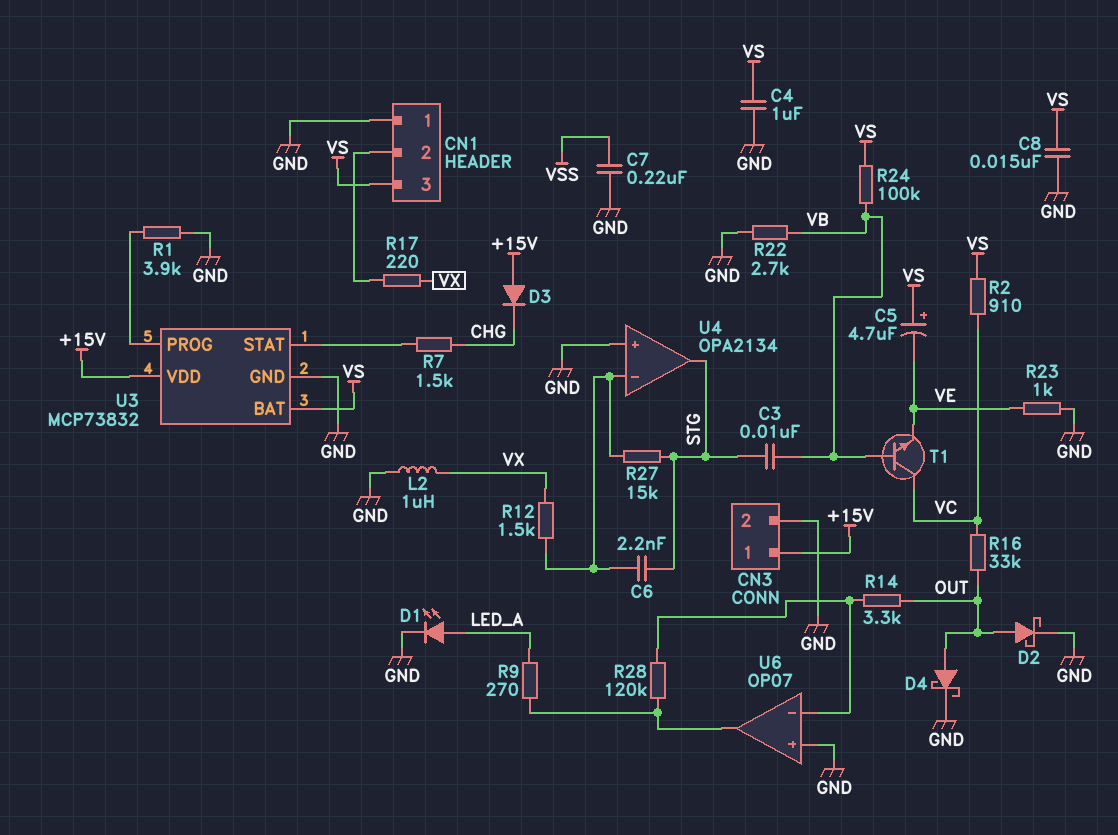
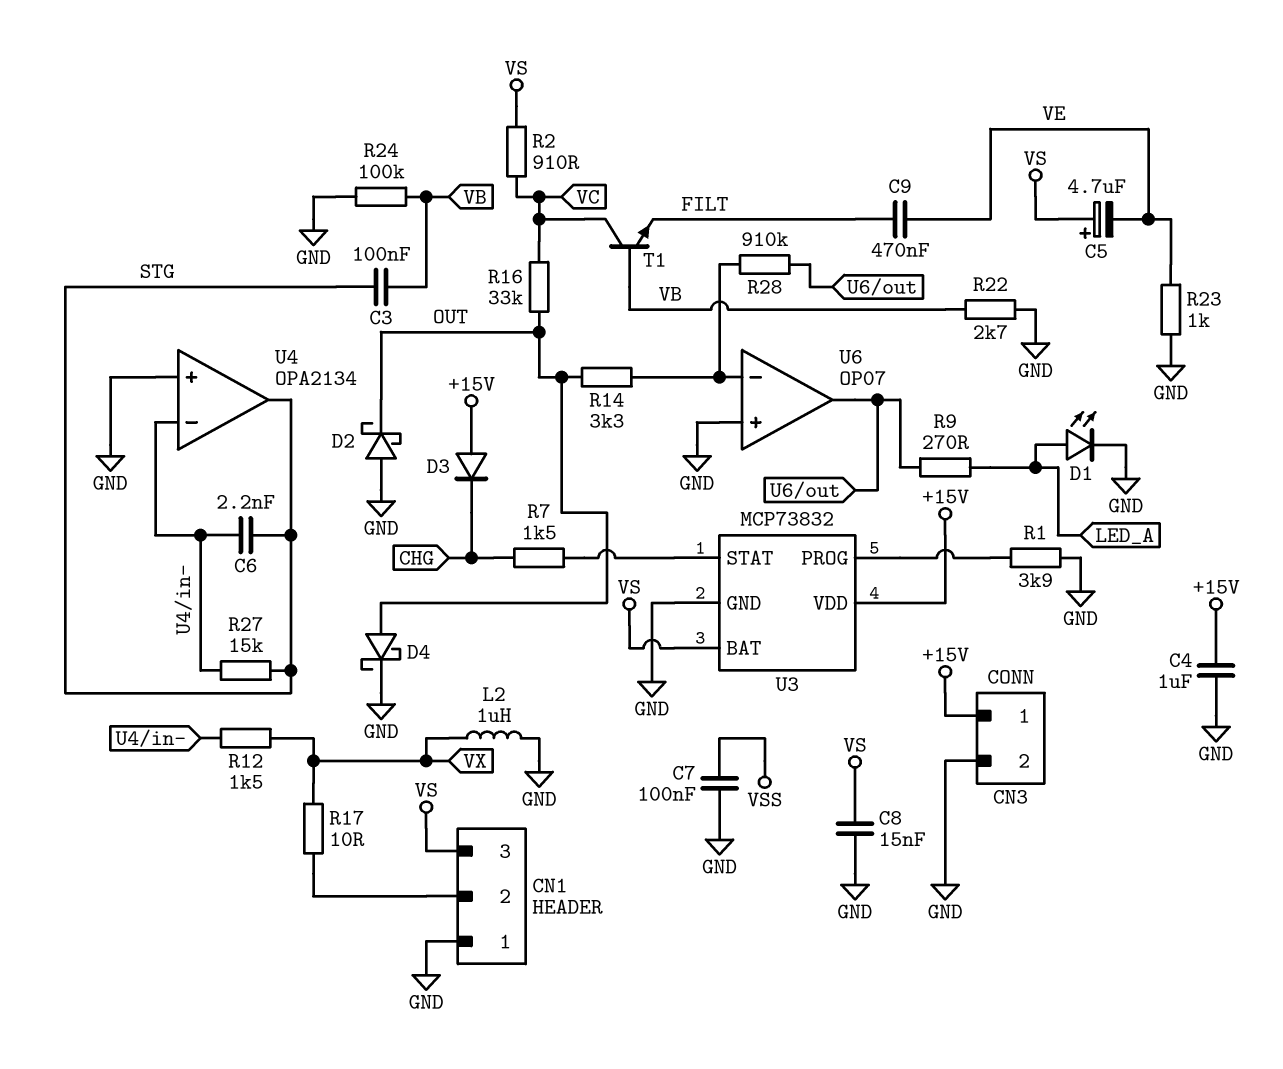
C3: 10nF (STG, VB) -> 100nF (STG, VB)
C4: 1uF (GND, VS) -> 1uF (+15V, GND)
C7: 220nF (GND, VSS) -> 100nF (GND, VSS)
C9: none -> 470nF (FILT, VE)
D2: schottky (A OUT, K GND) -> schottky (A GND, K OUT)
R17: 220 (CN1/2, VX) -> 10 (CN1/2, VX)
R24: 100k (VB, VS) -> 100k (GND, VB)
R28: 120k (U6/in-, U6/out) -> 910k (U6/in-, U6/out)
T1: NPN (B VB, C VC, E VE) -> NPN (B VB, C VC, E FILT)

